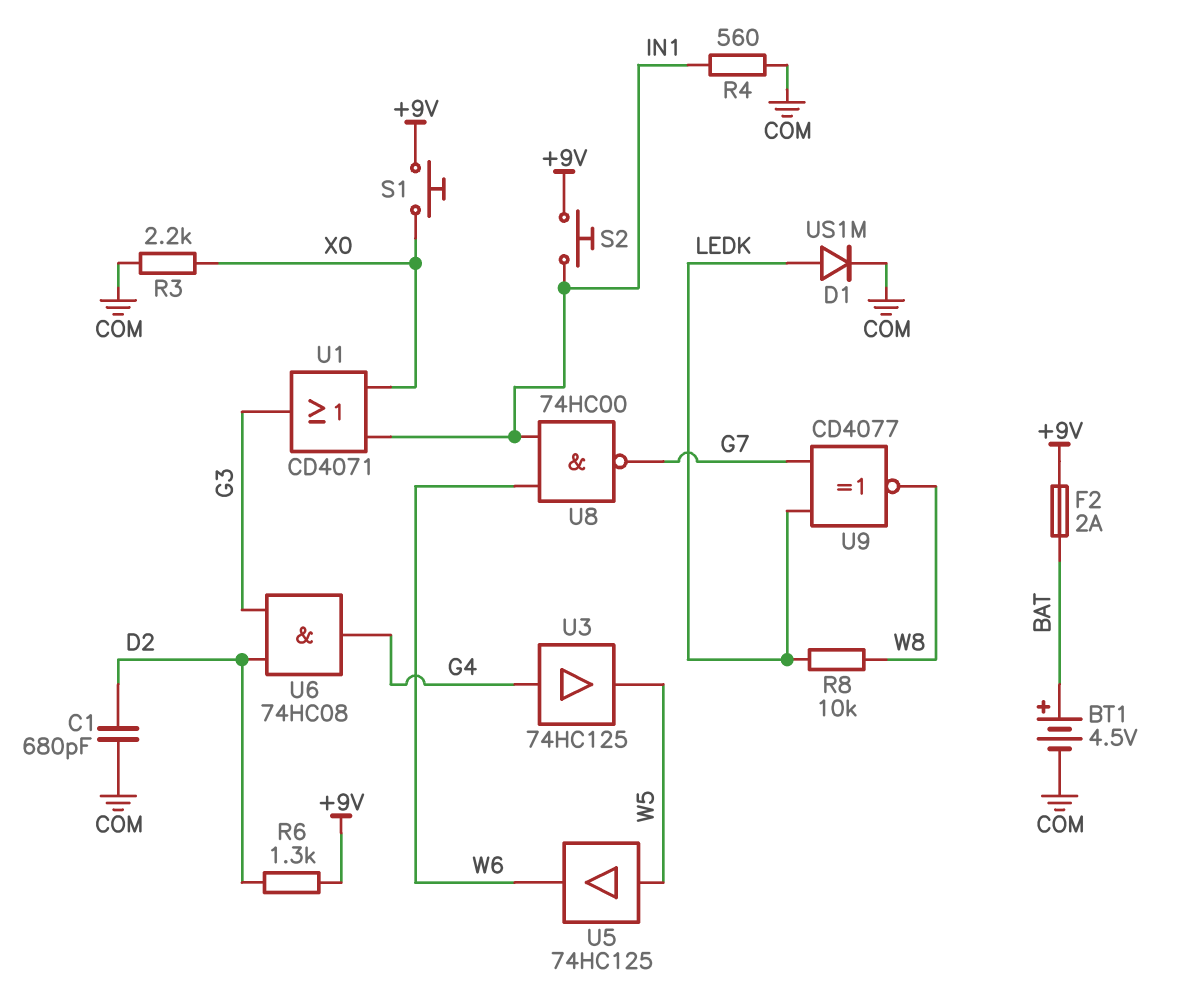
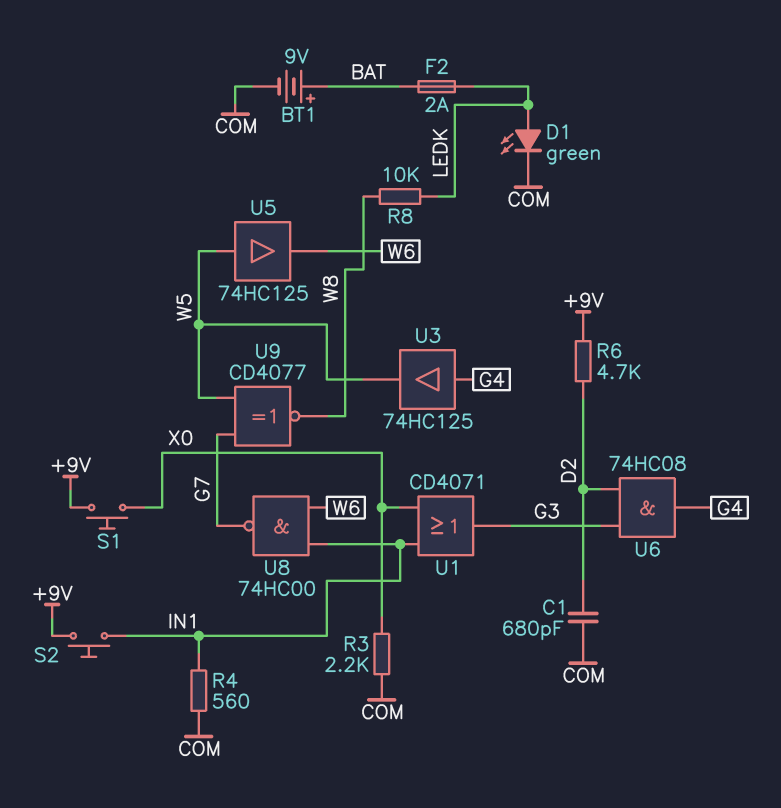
BT1: 4.5V (plus BAT, minus COM) -> 9V (plus BAT, minus COM)
D1: diode US1M (A LEDK, K COM) -> LED green (A LEDK, K COM)
F2: 2A (+9V, BAT) -> 2A (BAT, LEDK)
R6: 1.3k (+9V, D2) -> 4.7k (+9V, D2)
U9: XNOR CD4077 (in G7, in LEDK, out W8) -> XNOR CD4077 (in G7, in W5, out W8)

